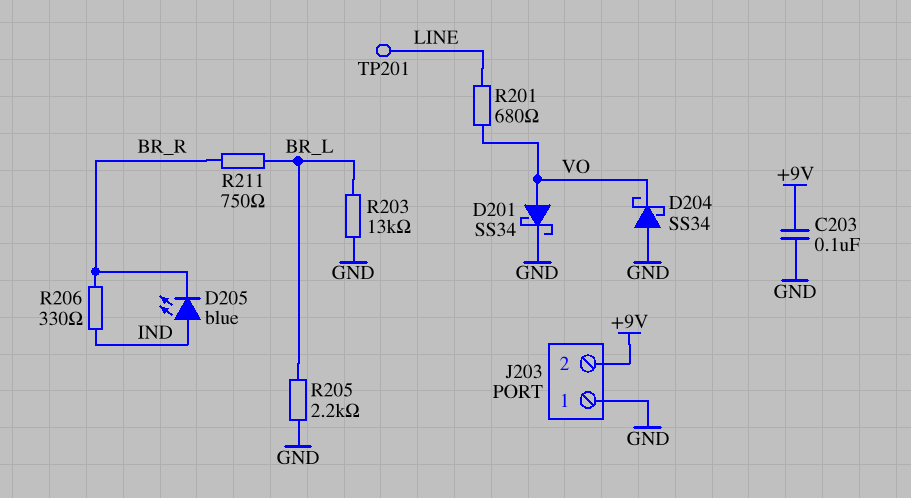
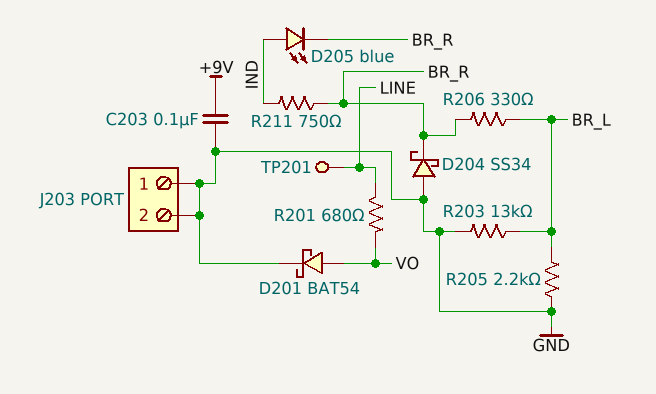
D201: schottky SS34 (A VO, K GND) -> schottky BAT54 (A VO, K GND)
D204: schottky SS34 (A GND, K VO) -> schottky SS34 (A GND, K BR_R)
J203 pin 2: +9V -> GND
R206: 330 (BR_R, IND) -> 330 (BR_L, BR_R)
R211: 750 (BR_L, BR_R) -> 750 (BR_R, IND)

